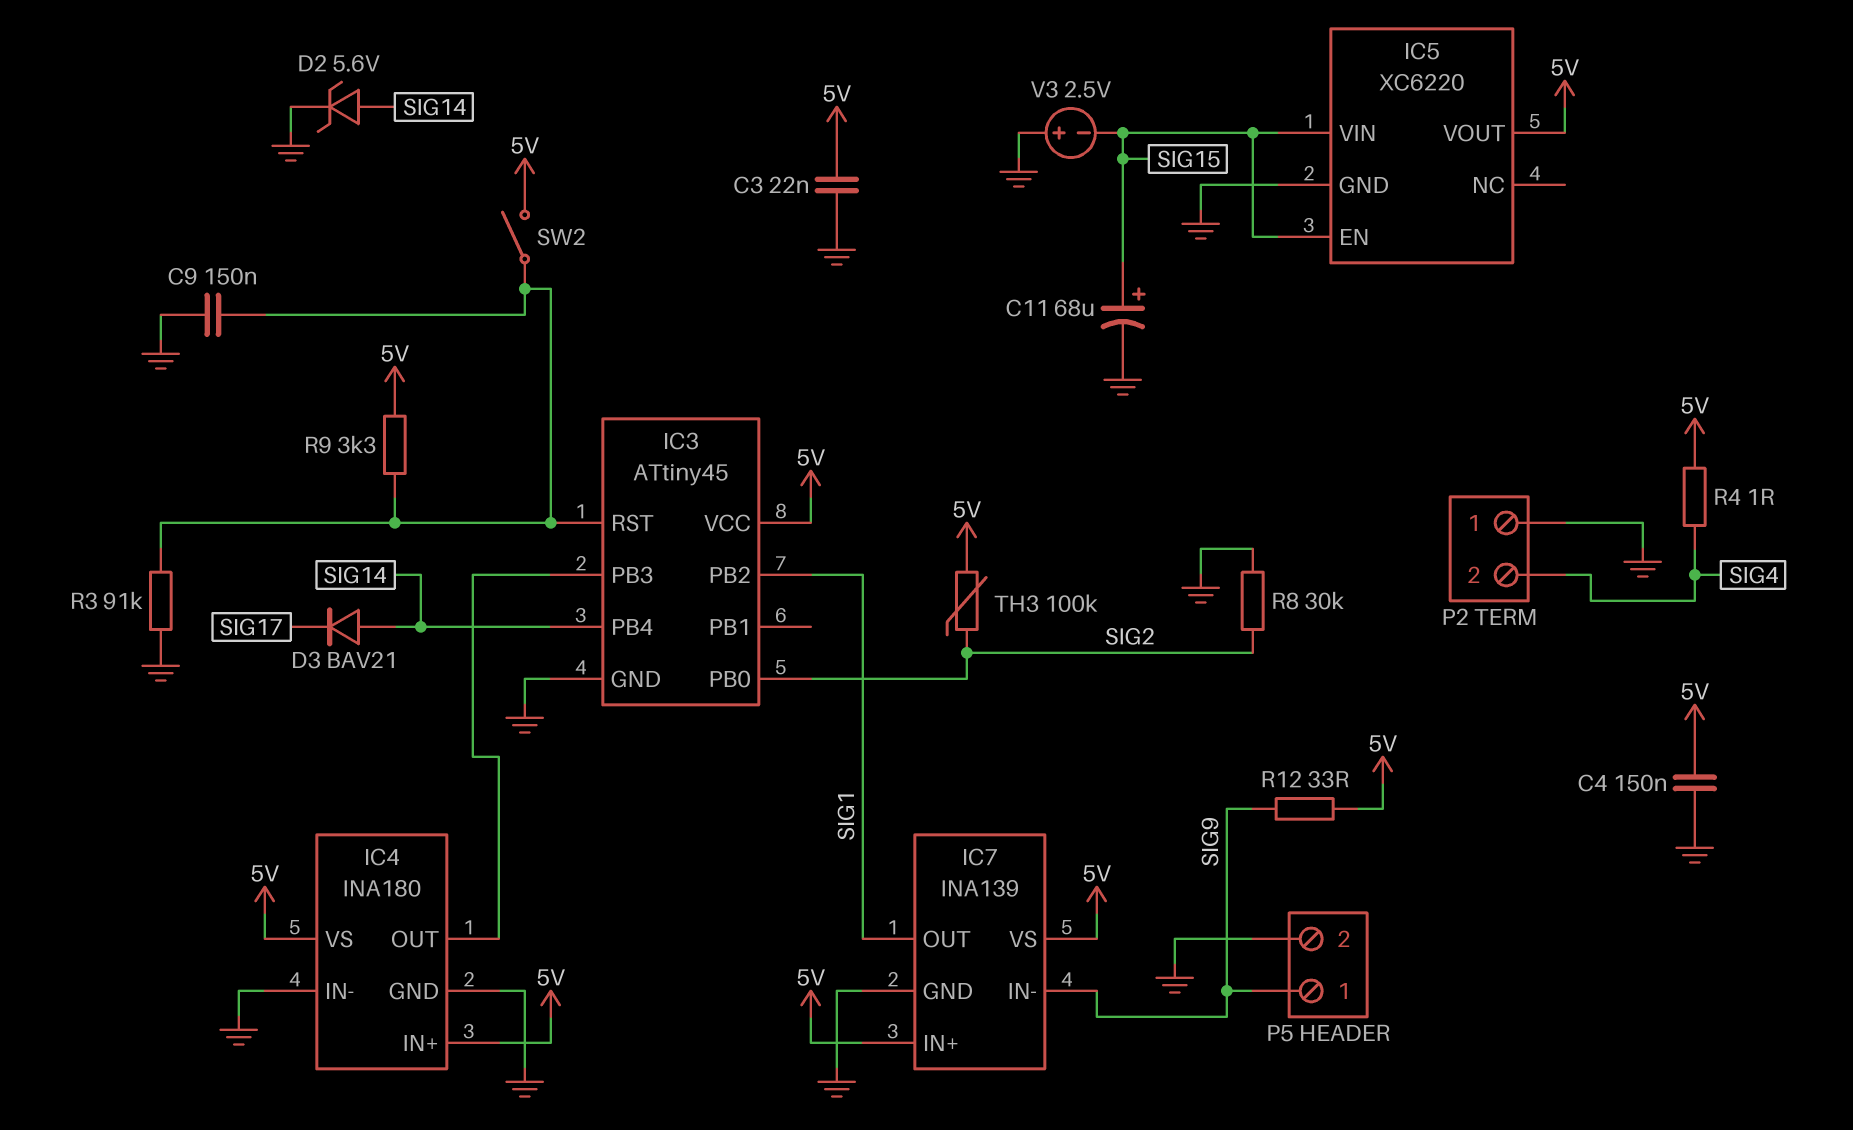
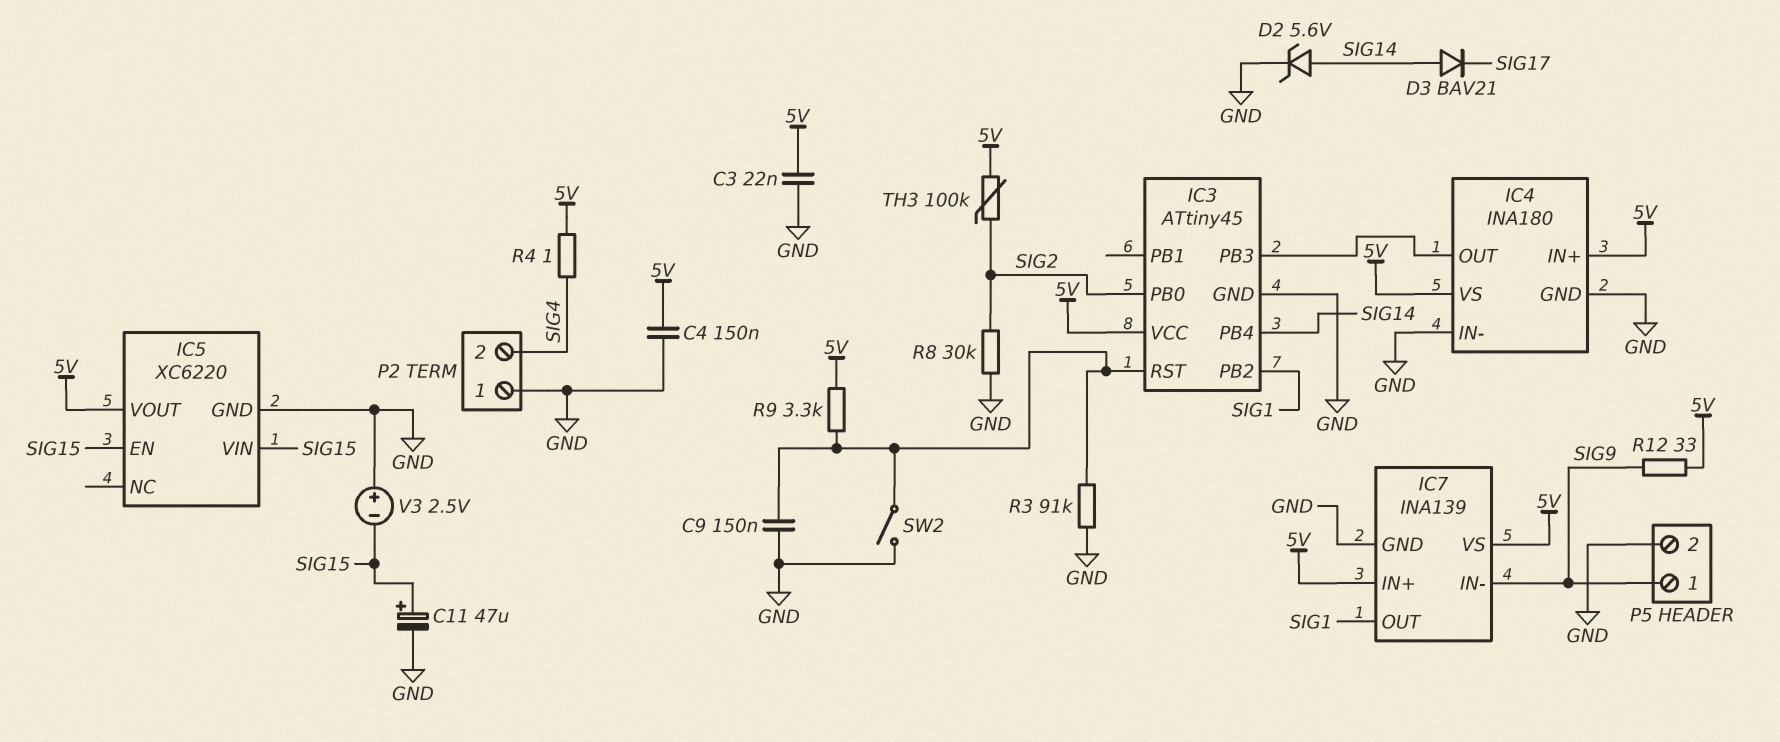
C11: 68uF (plus SIG15, minus GND) -> 47uF (plus SIG15, minus GND)
SW2: switch (5V, IC3/RST) -> switch (GND, IC3/RST)

